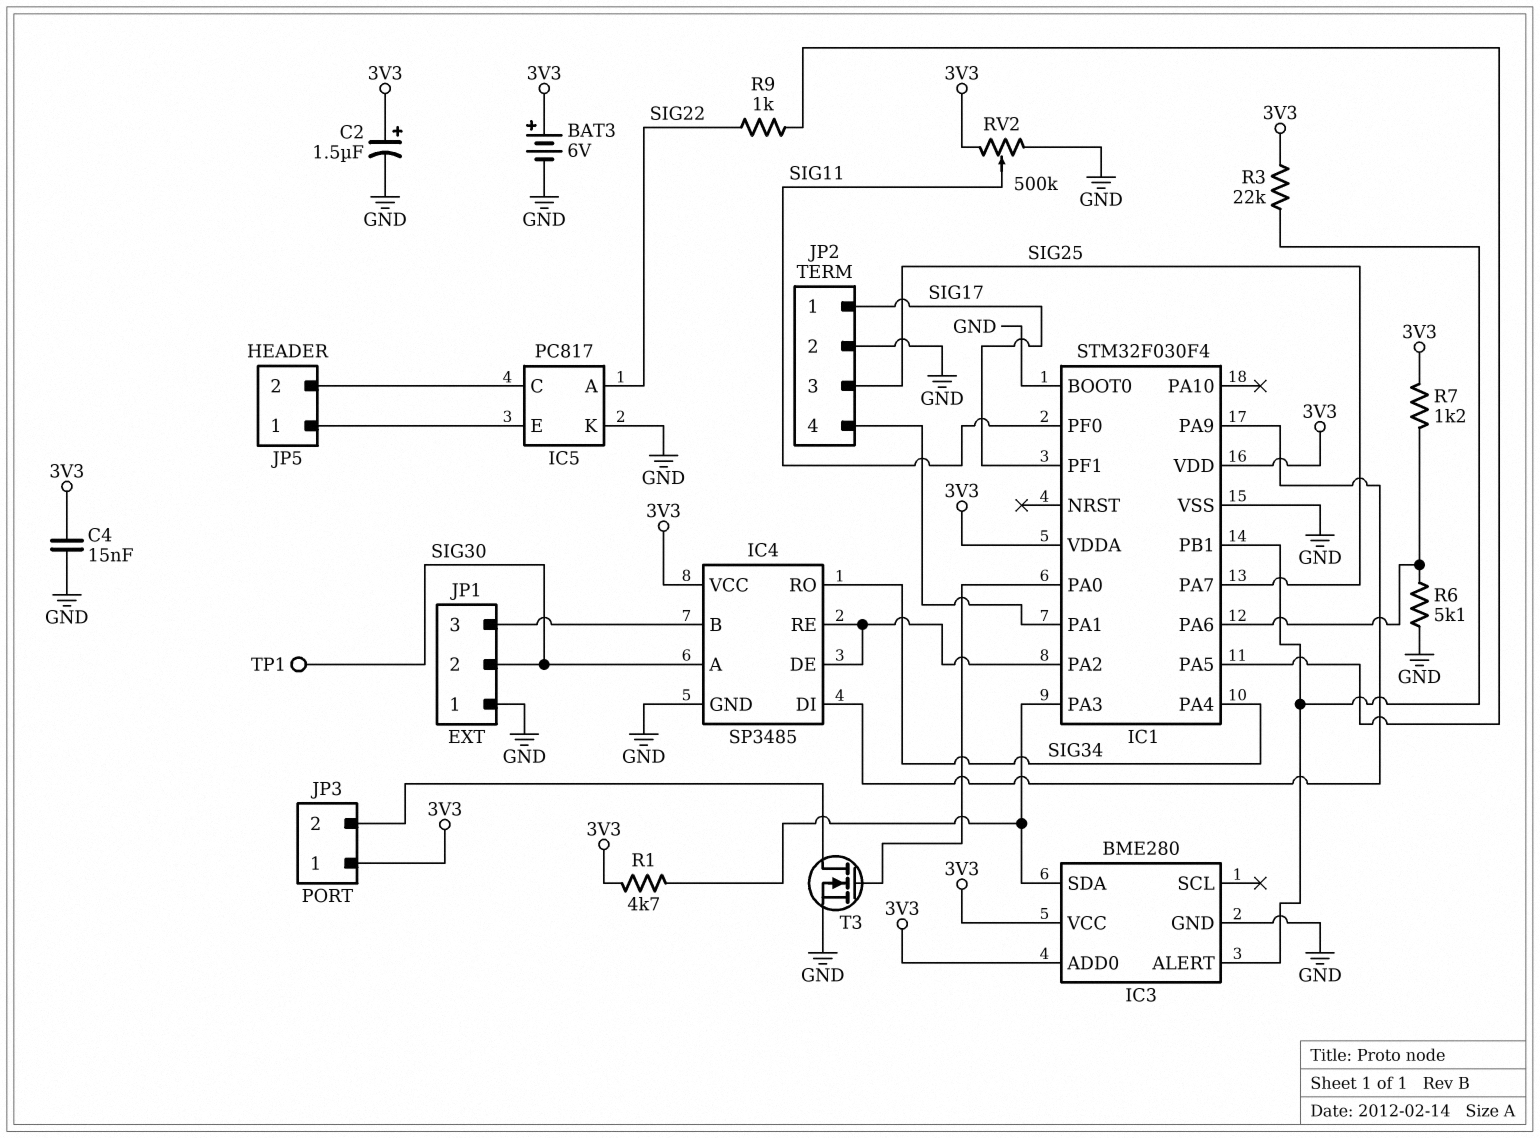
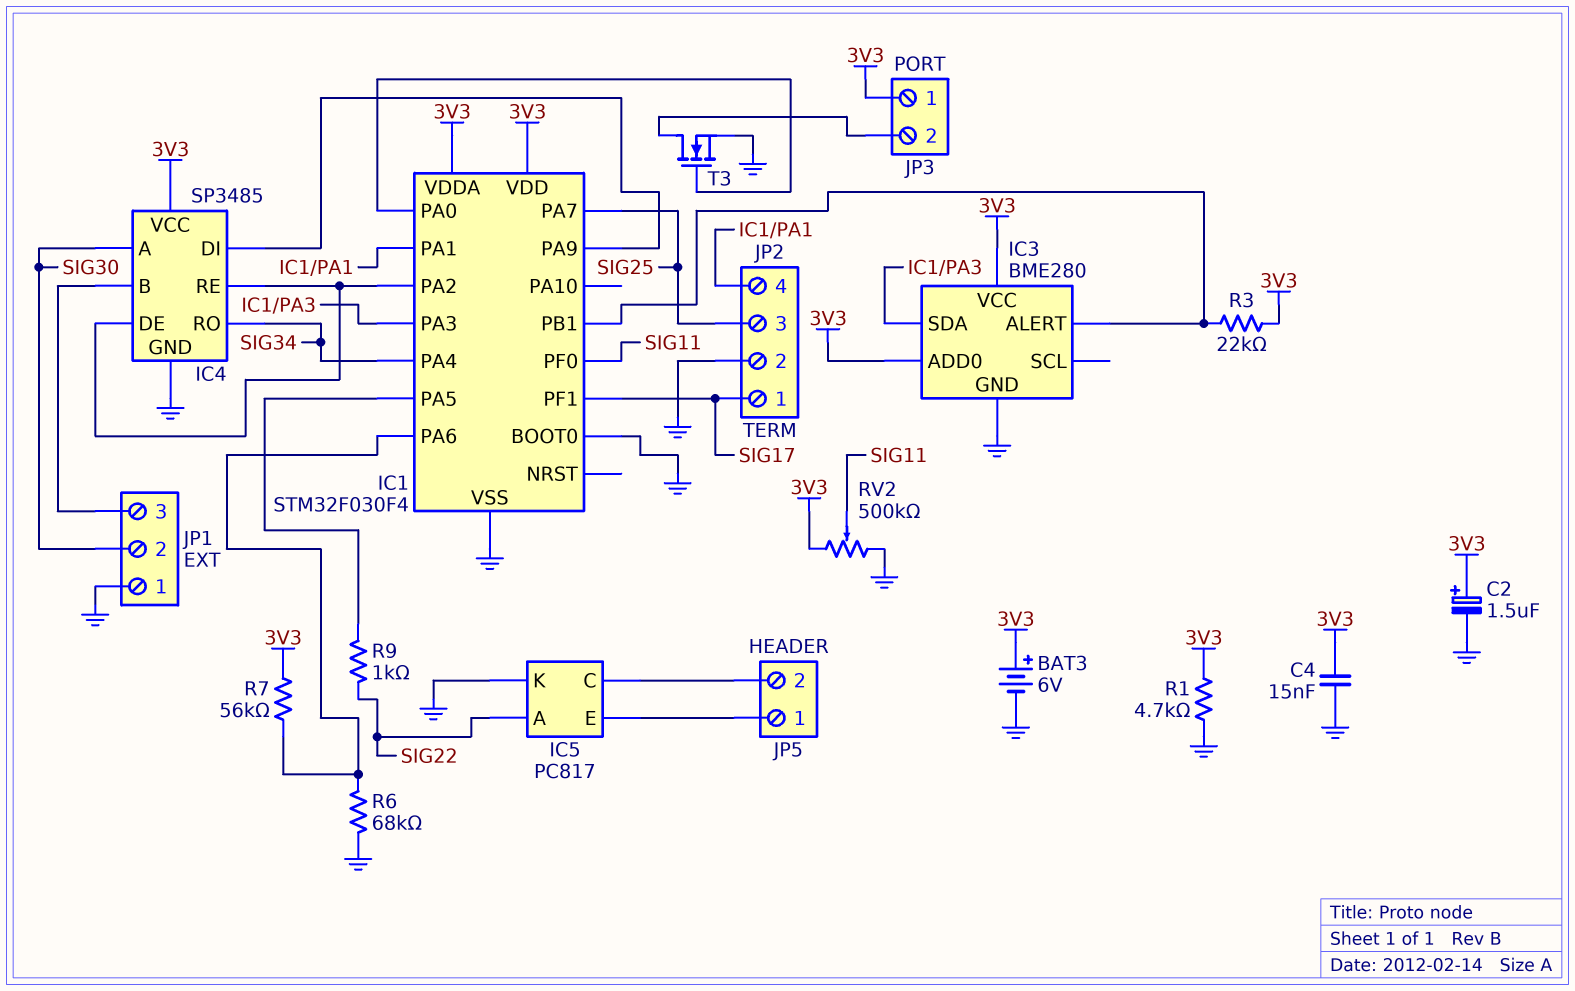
R1: 4.7k (3V3, IC1/PA3) -> 4.7k (3V3, GND)
R6: 5.1k (GND, IC1/PA6) -> 68k (GND, IC1/PA6)
R7: 1.2k (3V3, IC1/PA6) -> 56k (3V3, IC1/PA6)
TP1: test point (SIG30) -> none

